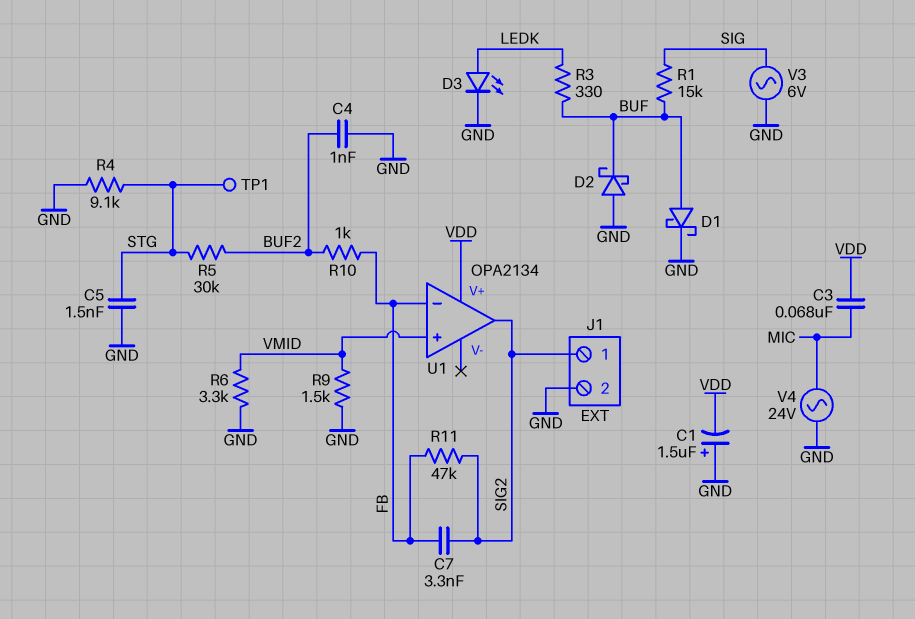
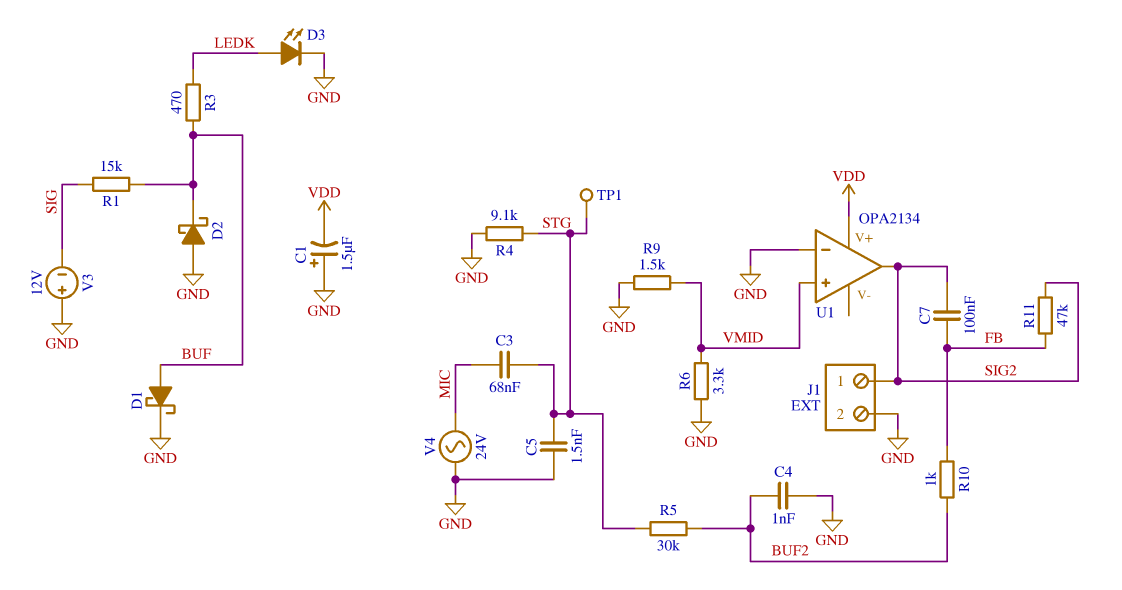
C3: 68nF (MIC, VDD) -> 68nF (MIC, STG)
C7: 3.3nF (FB, SIG2) -> 100nF (FB, SIG2)
R3: 330 (BUF, LEDK) -> 470 (BUF, LEDK)
U1 pin in-: FB -> GND
V3: AC 6V (GND, SIG) -> 12V (plus GND, minus SIG)

